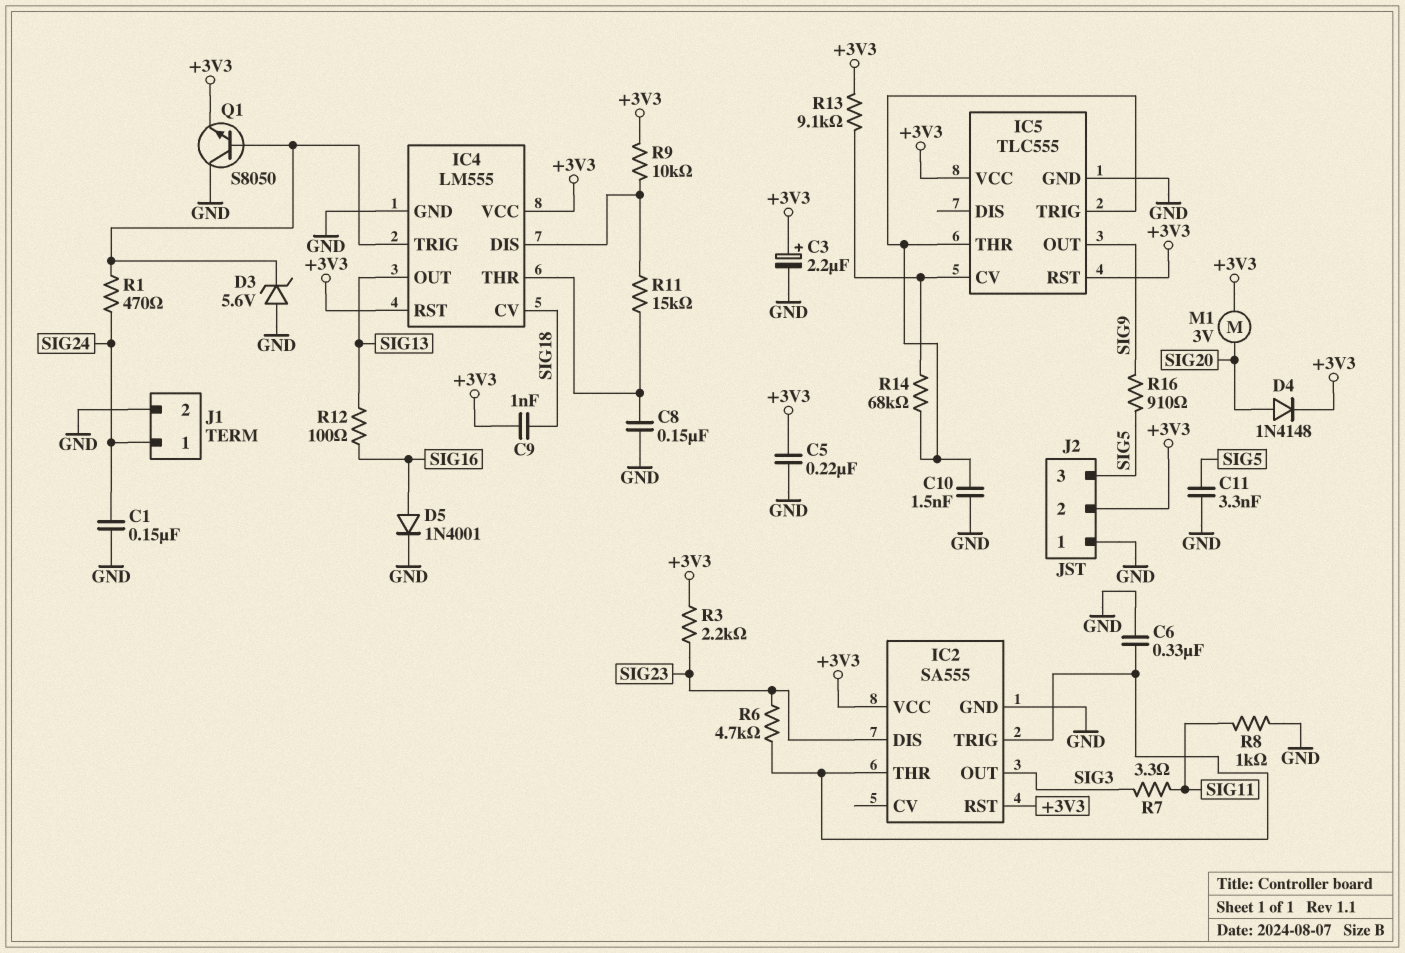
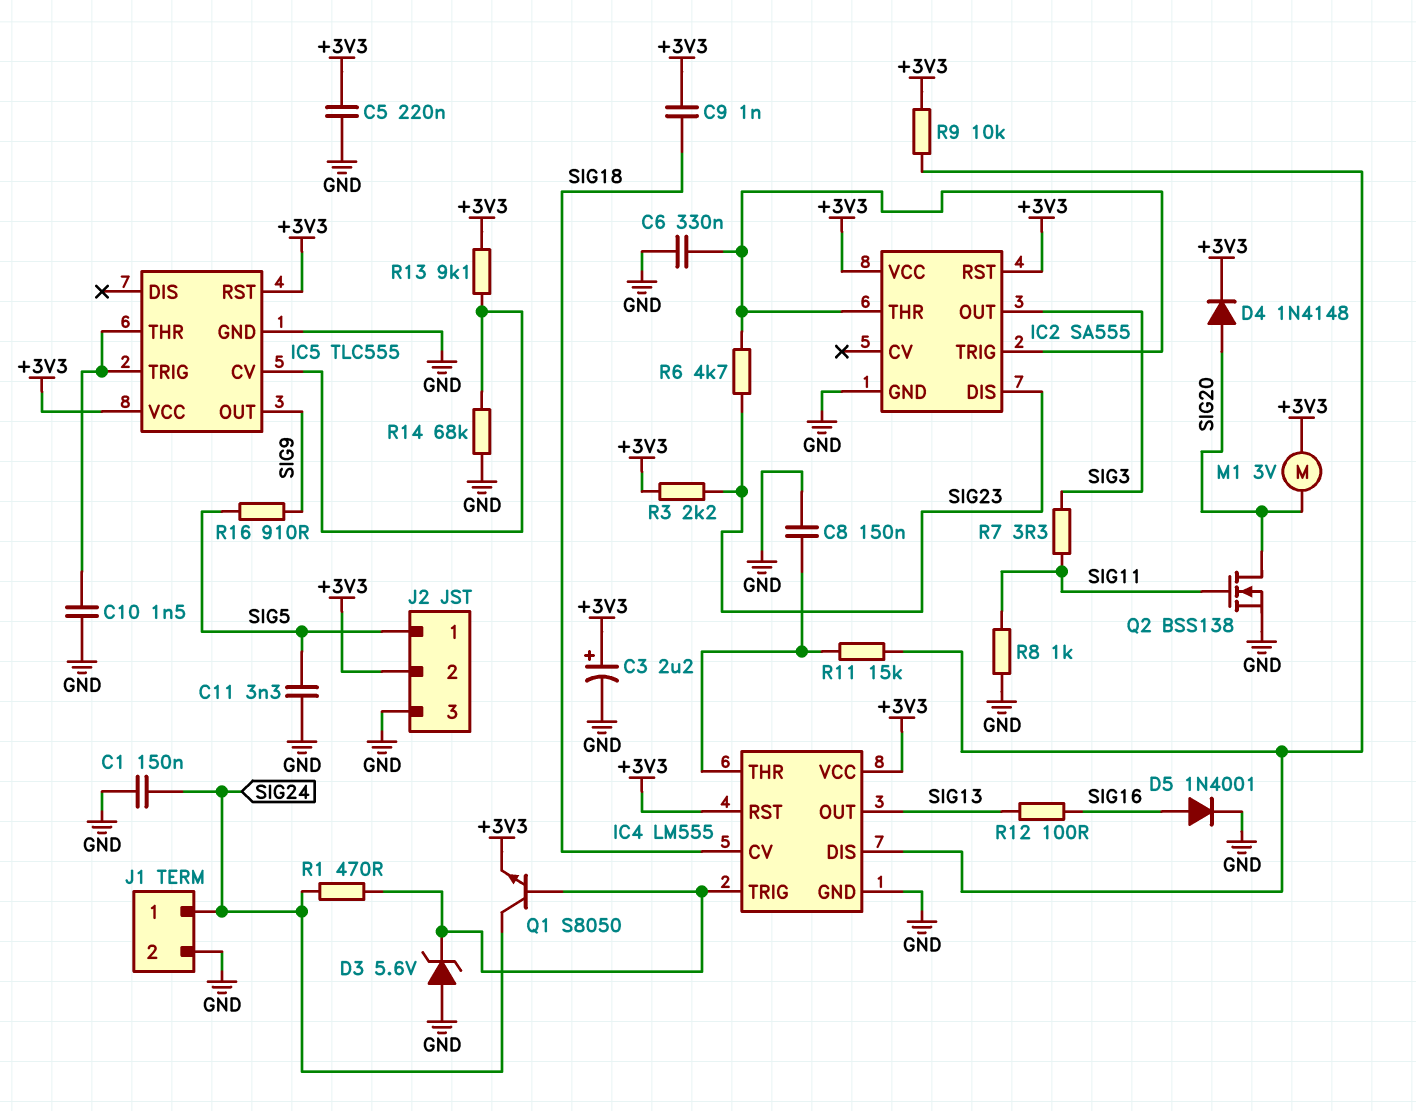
J2 pin 1: GND -> SIG5
J2 pin 3: SIG5 -> GND
Q1: NPN S8050 (B IC4/TRIG, C GND, E +3V3) -> NPN S8050 (B IC4/TRIG, C SIG24, E +3V3)
Q2: none -> NMOS BSS138 (G SIG11, D SIG20, S GND)
R14: 68k (IC5/CV, IC5/THR) -> 68k (GND, IC5/CV)

